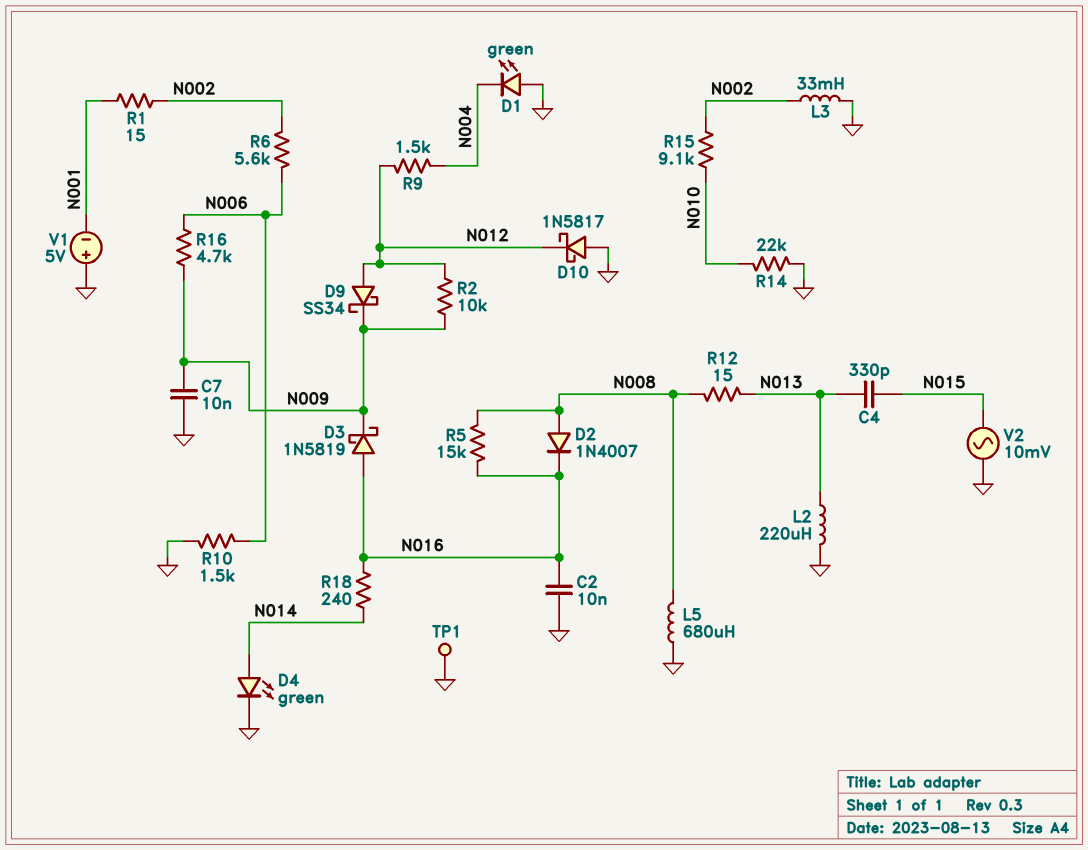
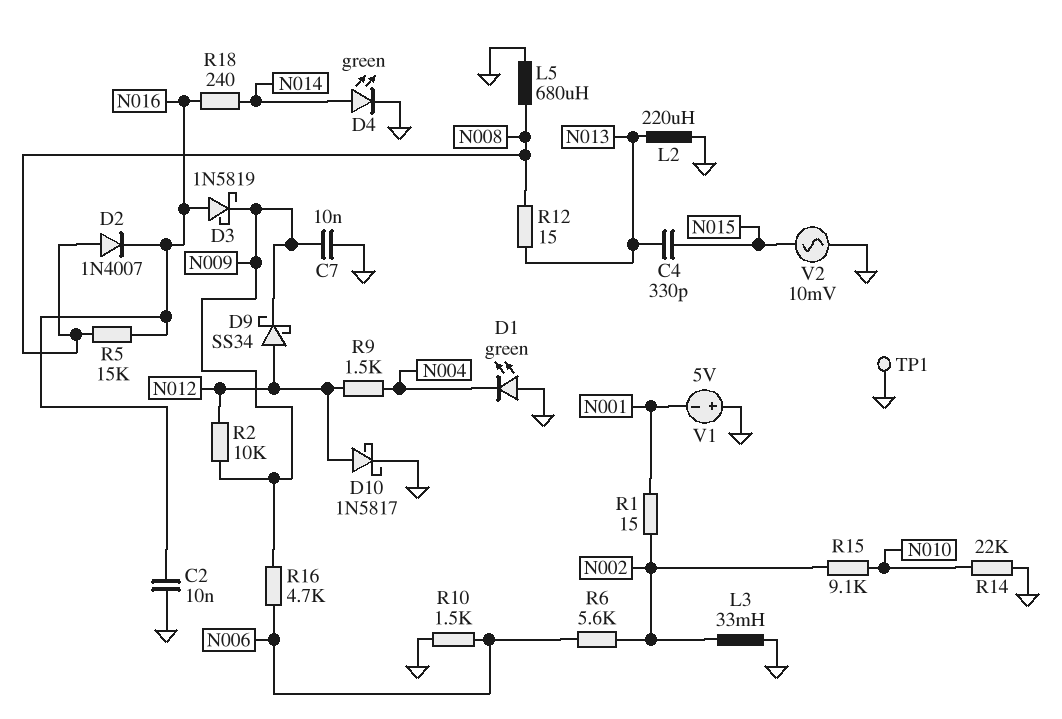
D10: schottky 1N5817 (A GND, K N012) -> schottky 1N5817 (A N012, K GND)

